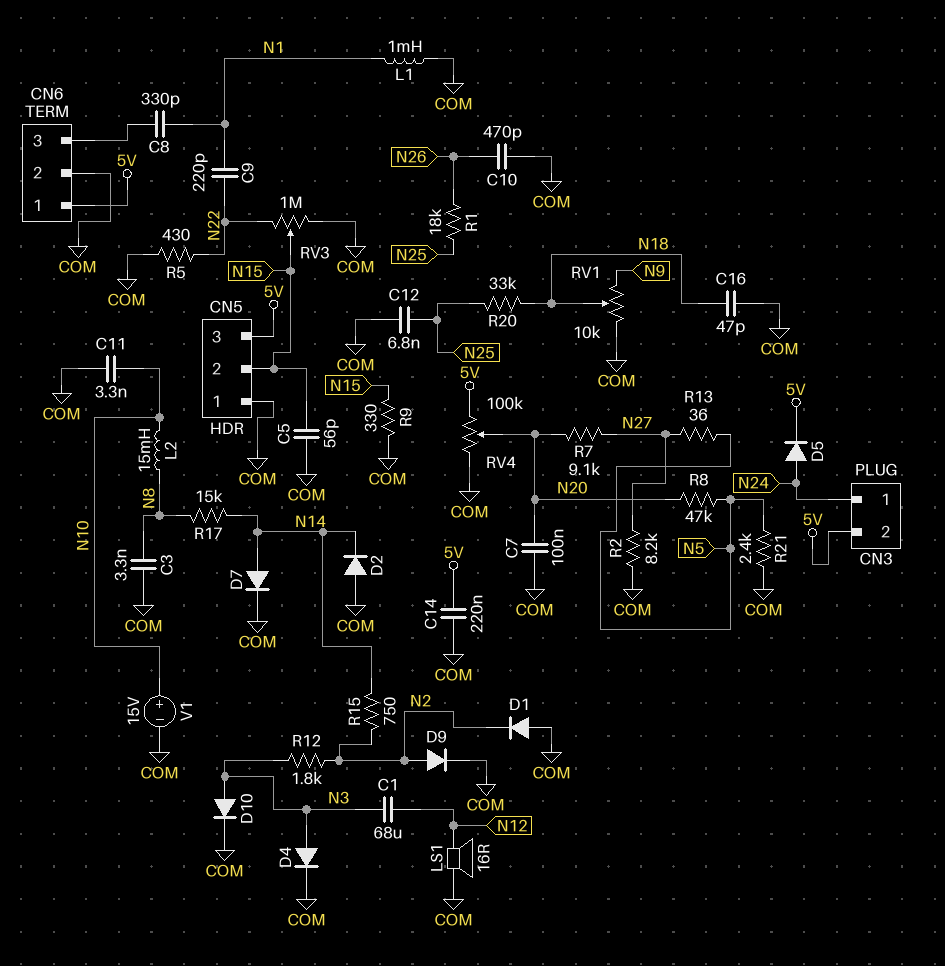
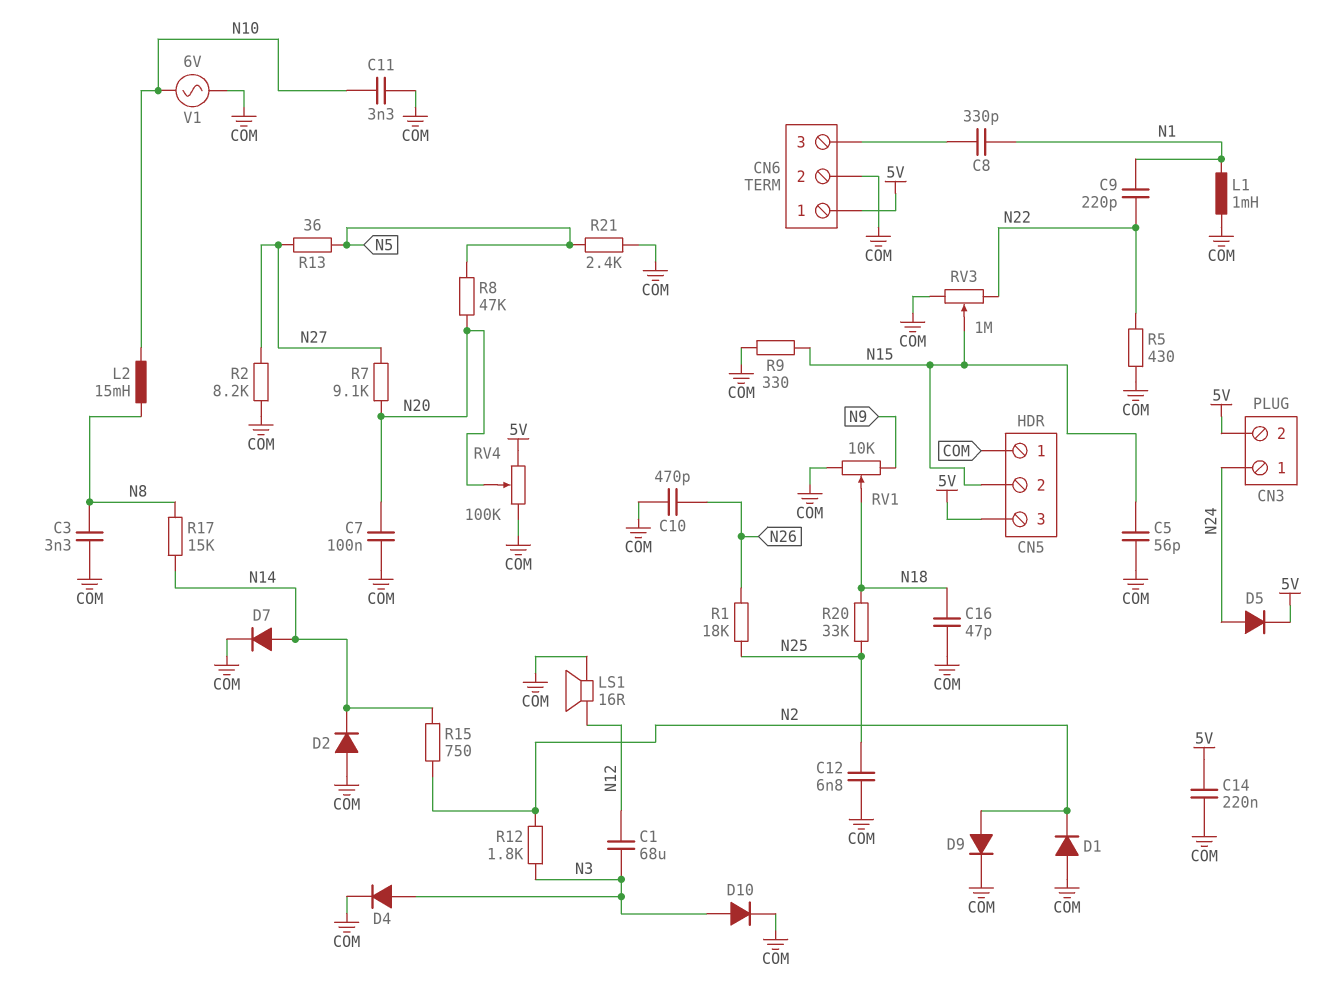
V1: 15V (plus N10, minus COM) -> AC 6V (COM, N10)

